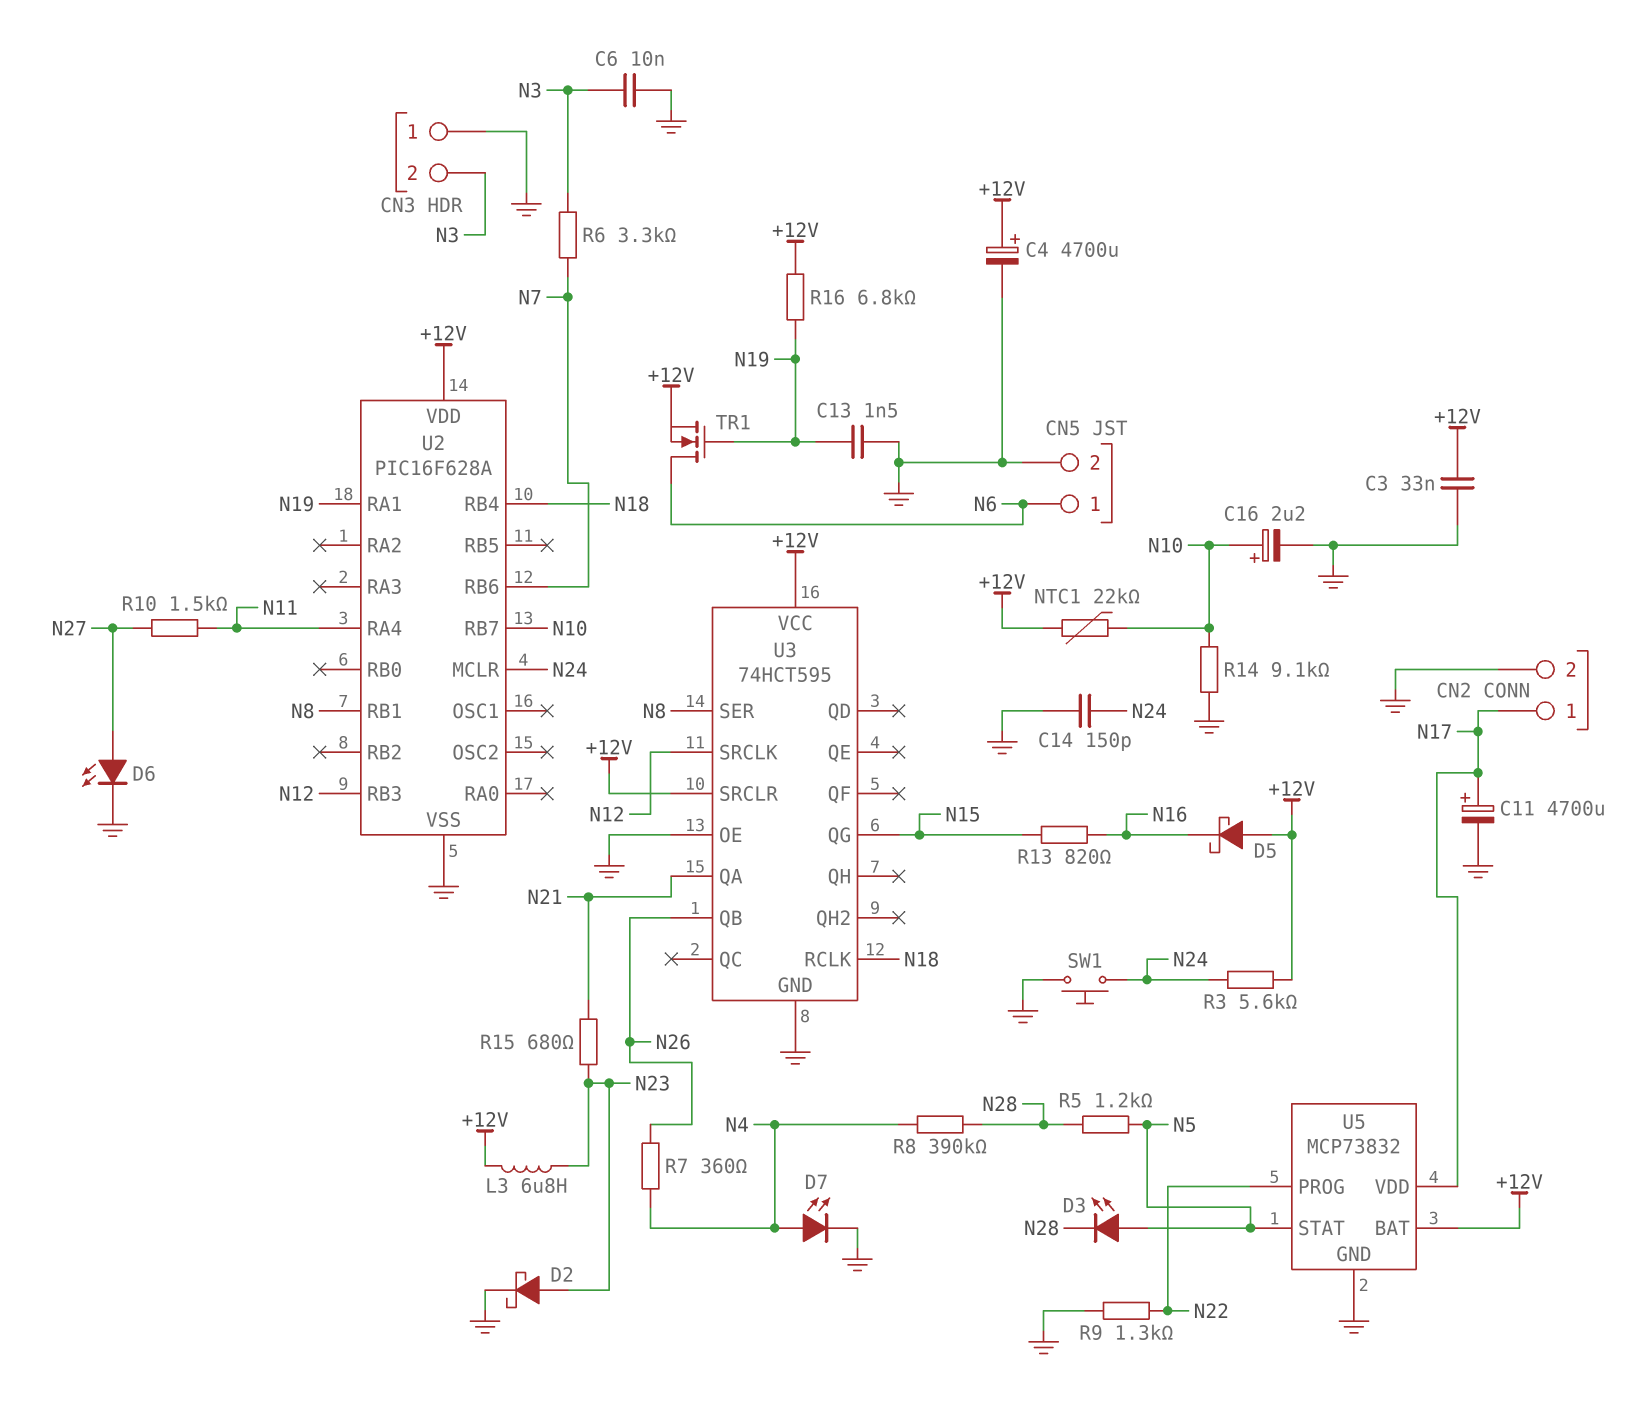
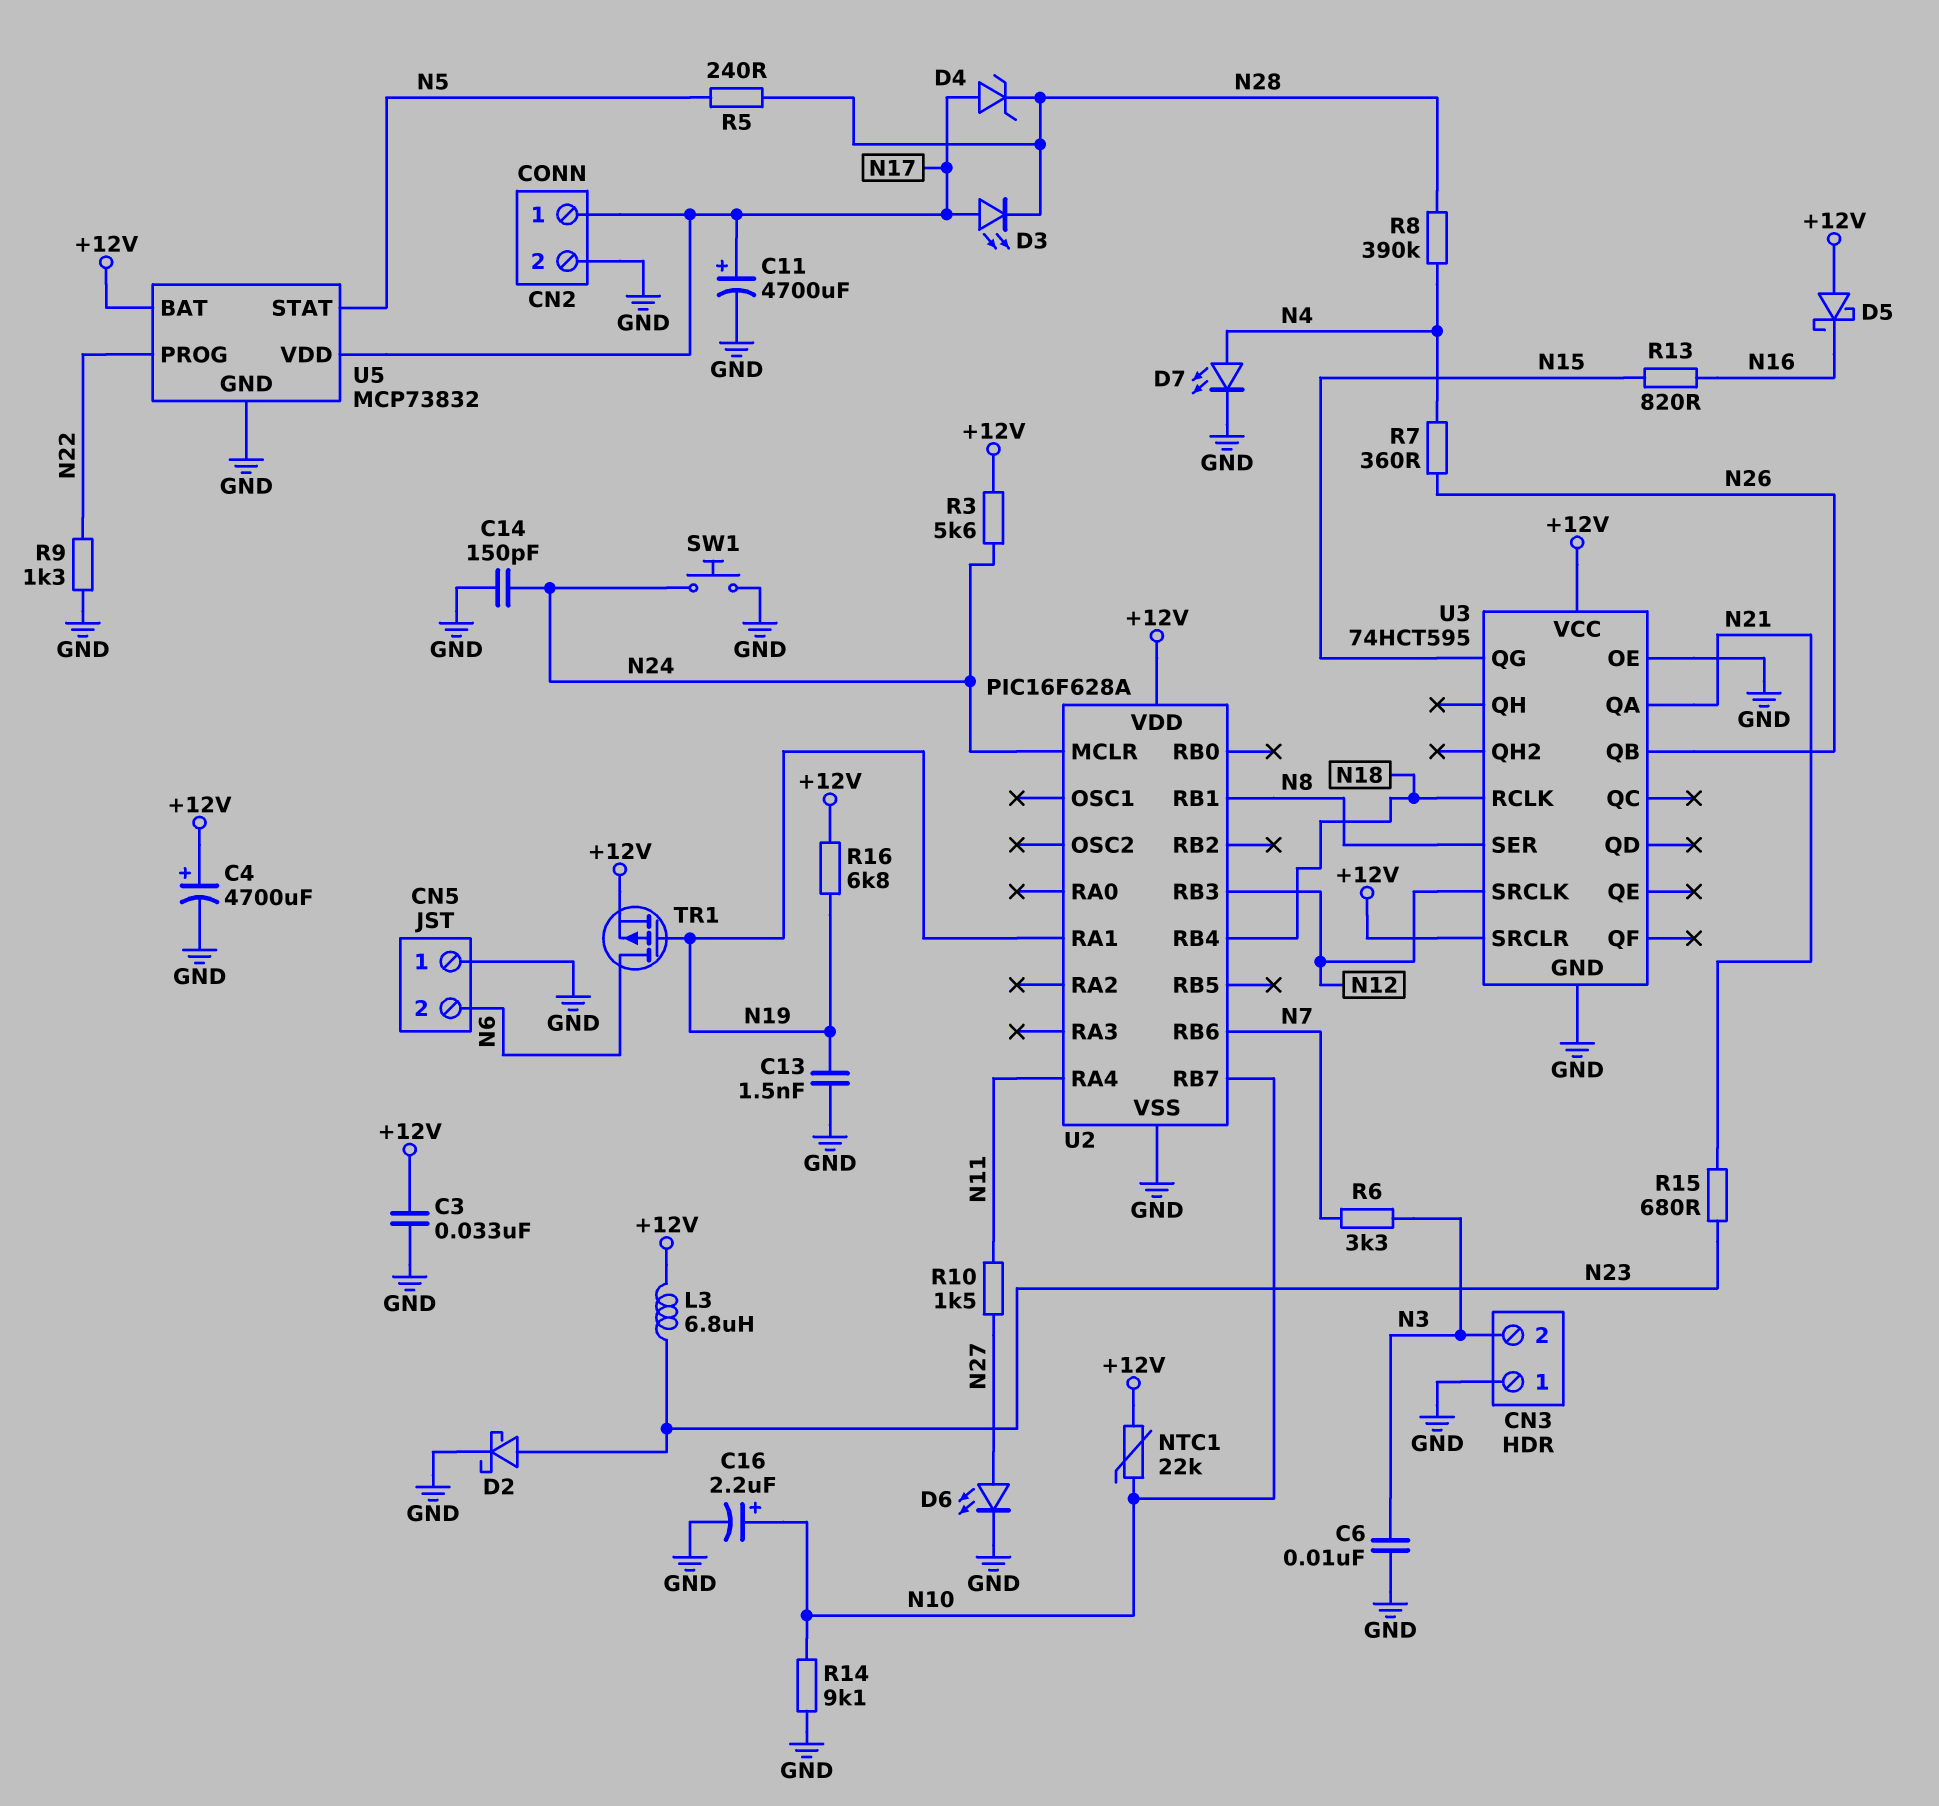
CN5 pin 1: N6 -> GND
CN5 pin 2: GND -> N6
D3: LED (A N5, K N28) -> LED (A N17, K N28)
D4: none -> zener (A N17, K N28)
R5: 1.2k (N5, N28) -> 240 (N5, N28)
TR1: NMOS (G N19, D N6, S +12V) -> PMOS (G N19, D N6, S +12V)

